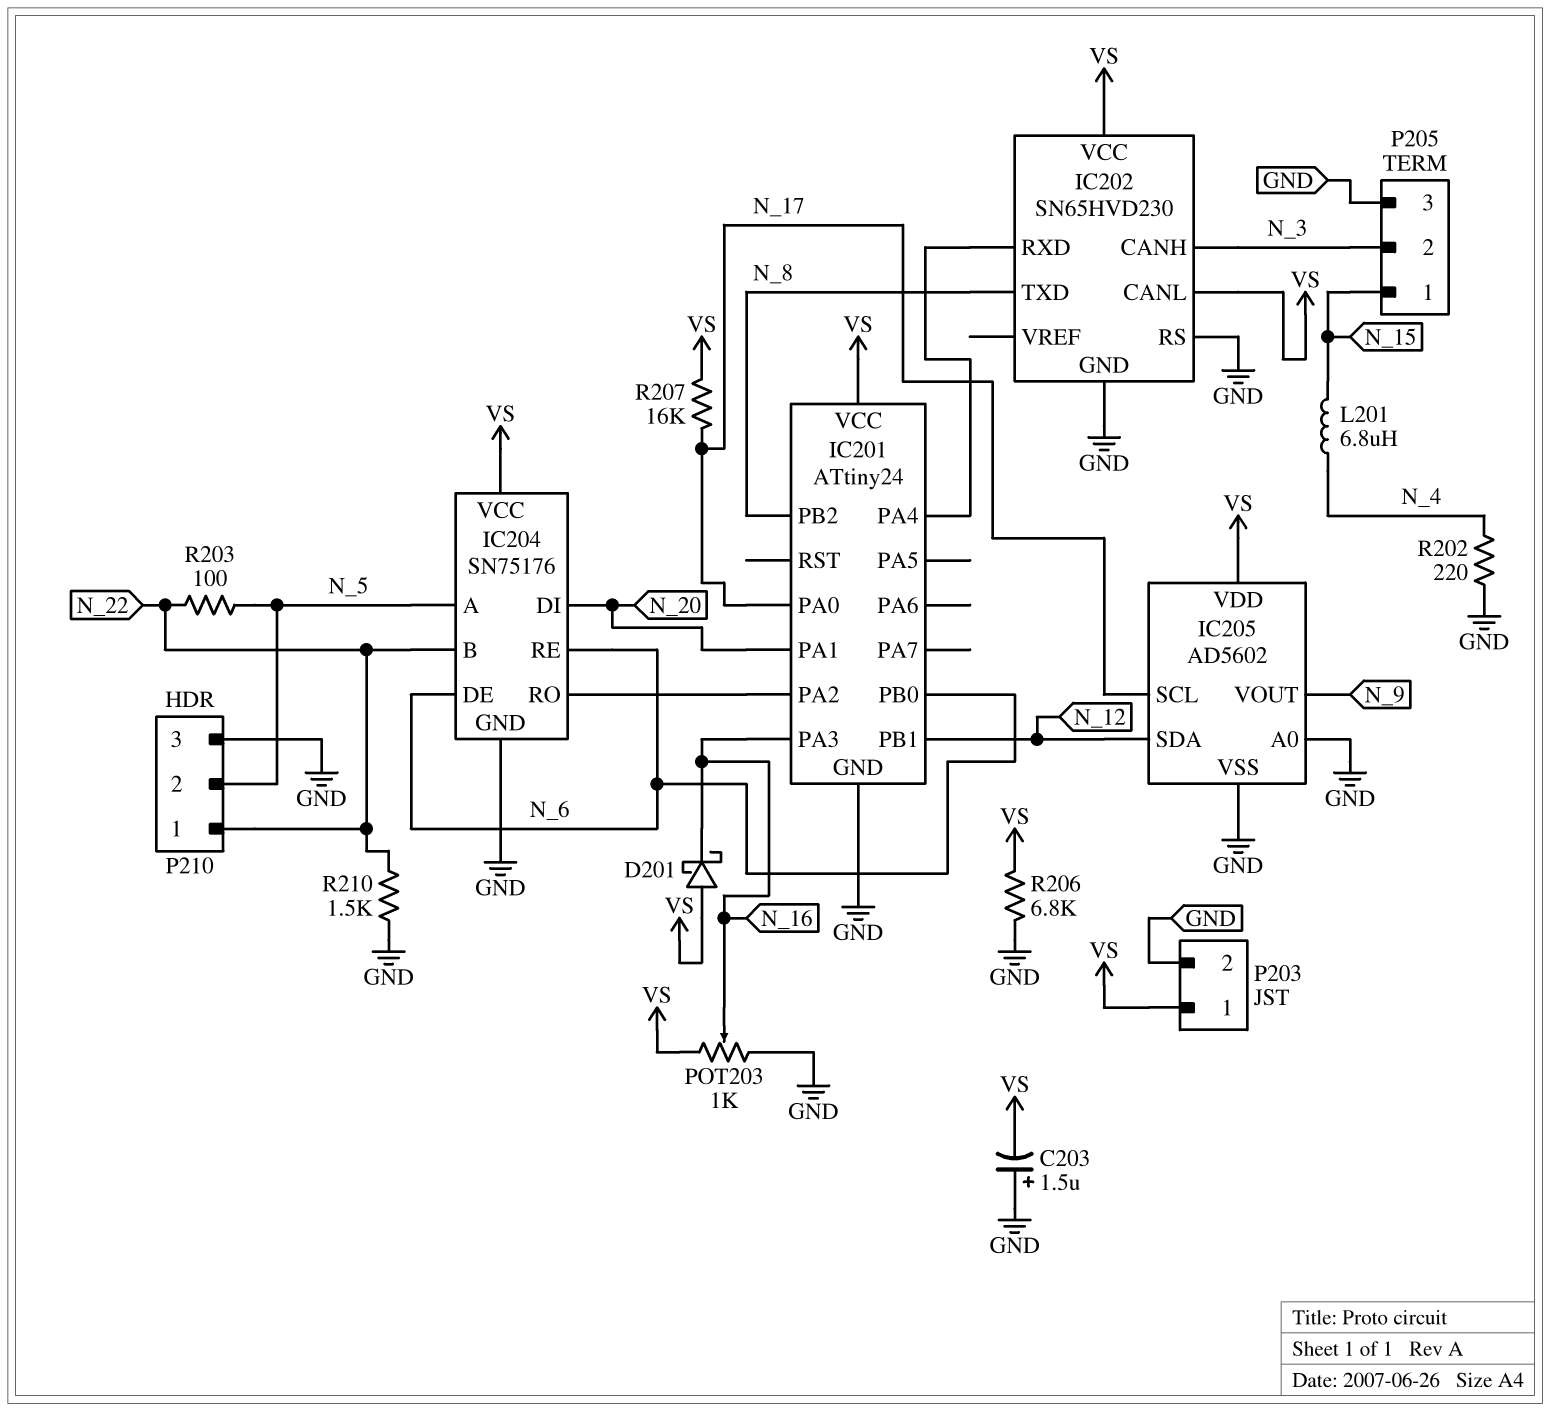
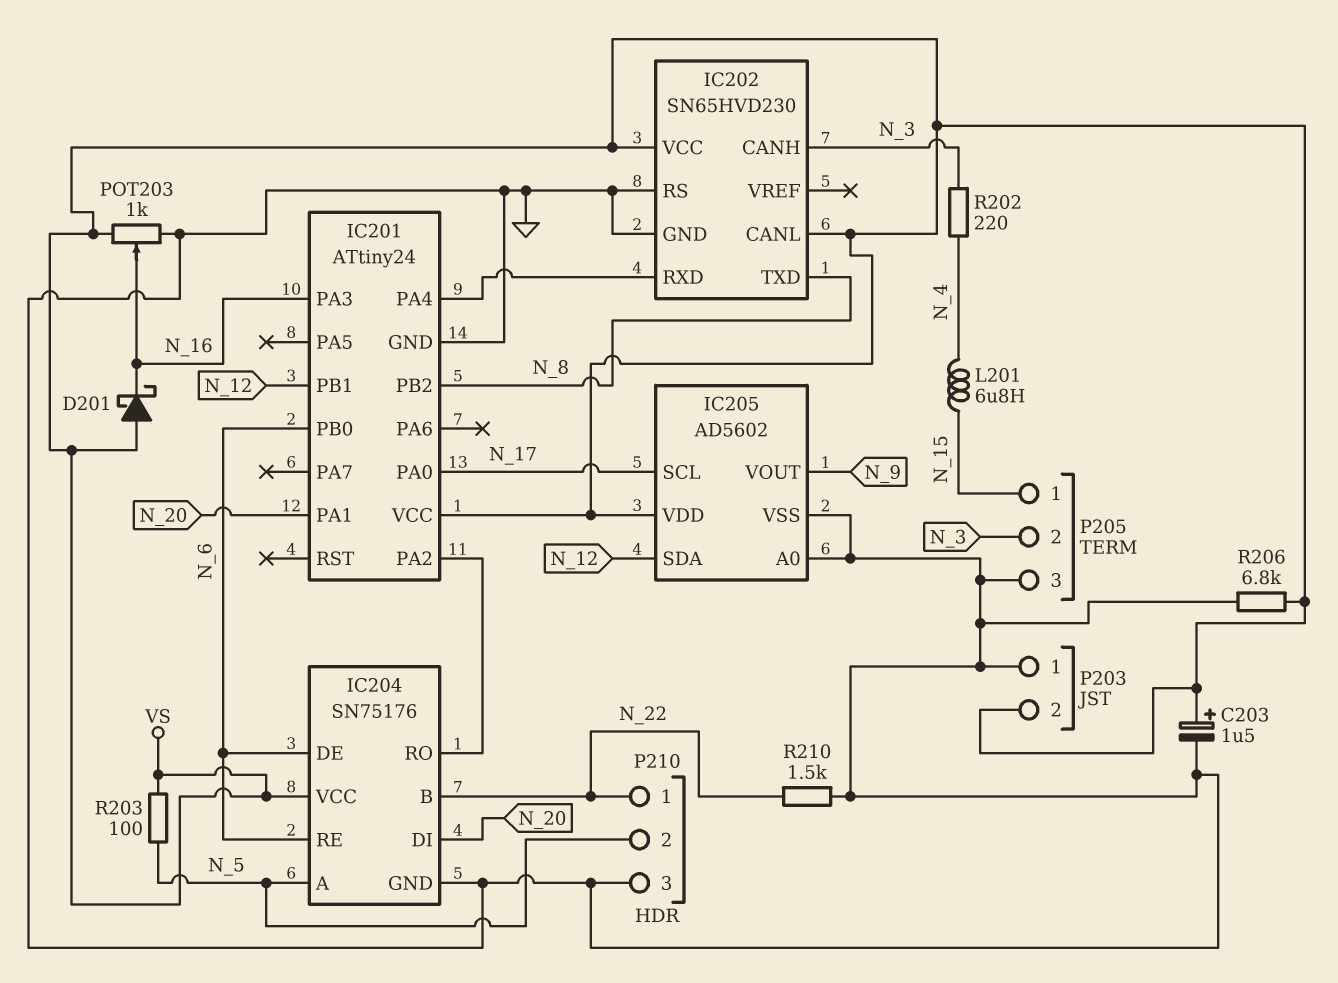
C203: 1.5uF (plus GND, minus VS) -> 1.5uF (plus VS, minus GND)
P203 pin 1: VS -> GND
P203 pin 2: GND -> VS
R202: 220 (GND, N_4) -> 220 (N_3, N_4)
R203: 100 (N_5, N_22) -> 100 (N_5, VS)
R207: 16k (N_17, VS) -> none

